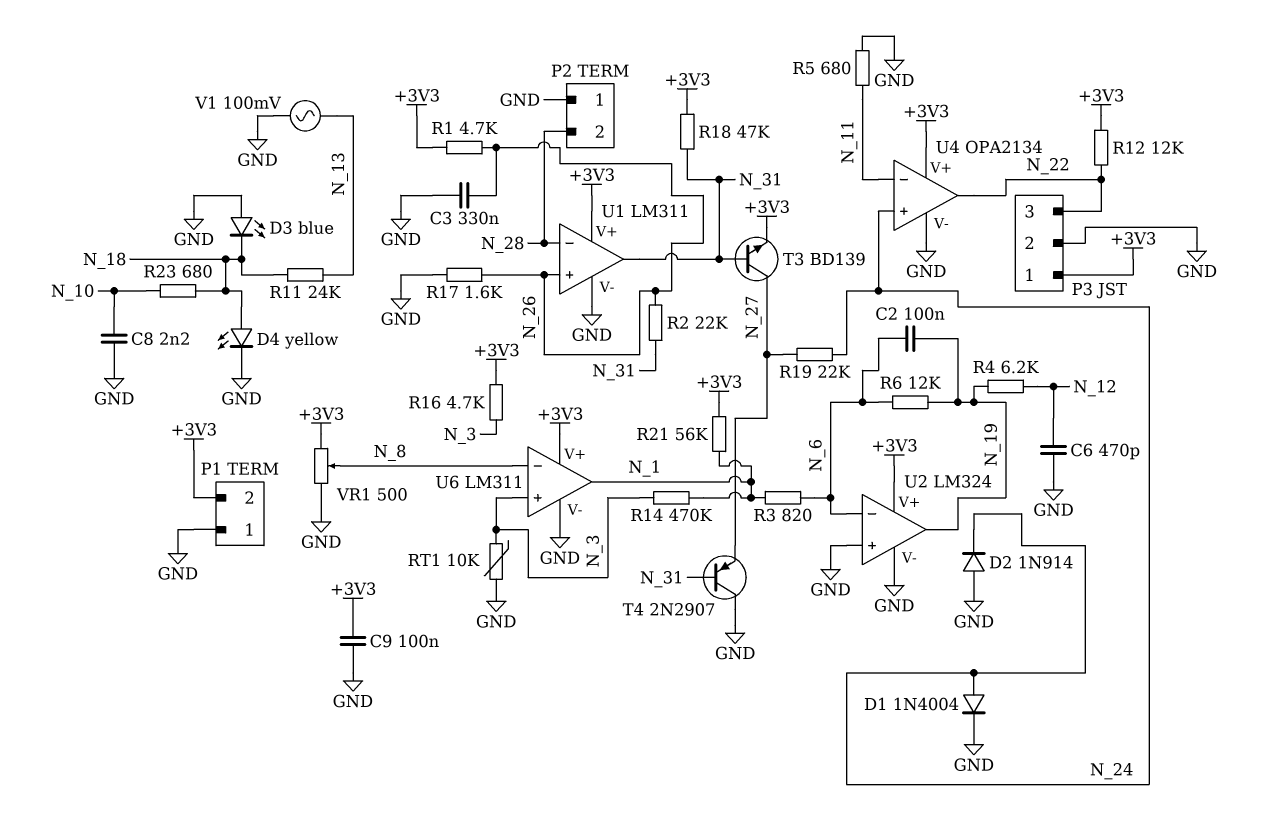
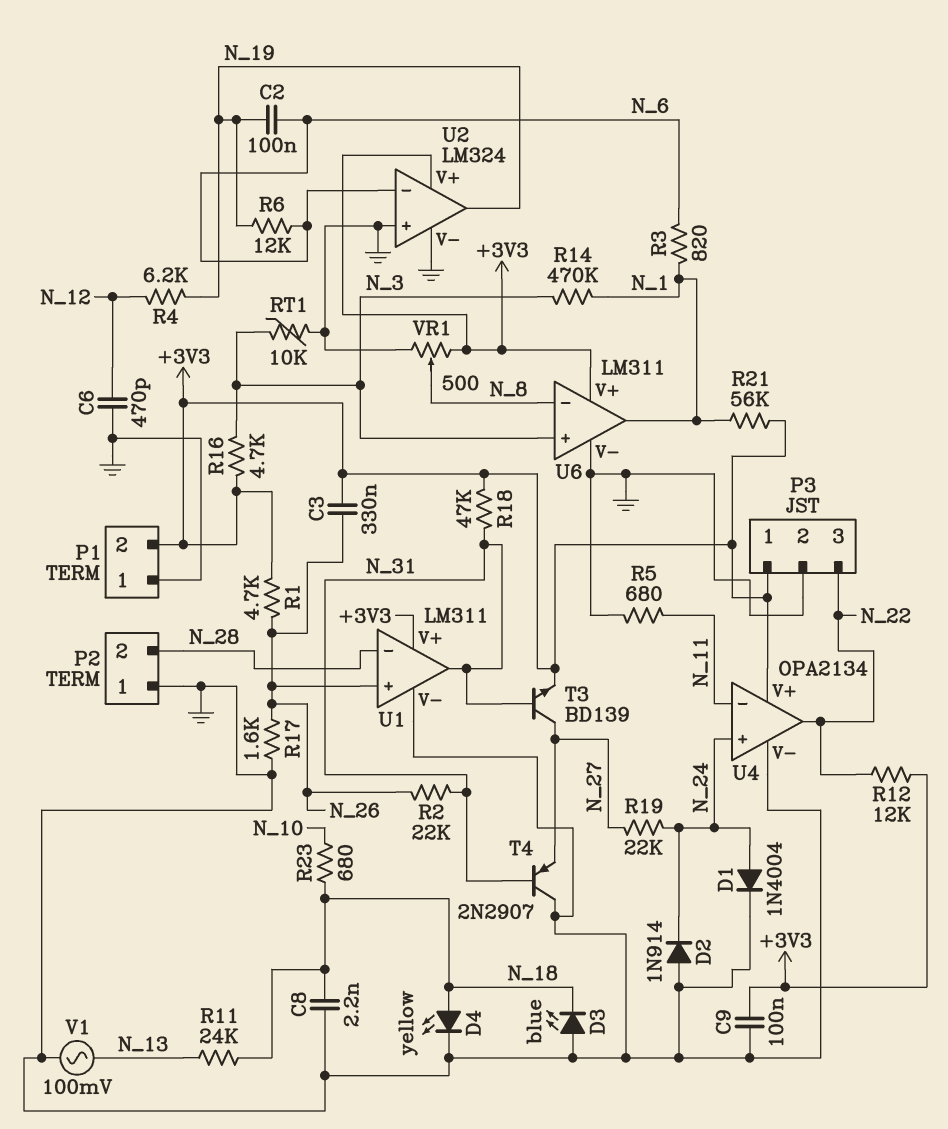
C3: 330nF (GND, N_26) -> 330nF (+3V3, N_26)
C8: 2.2nF (GND, N_10) -> 2.2nF (GND, N_18)

